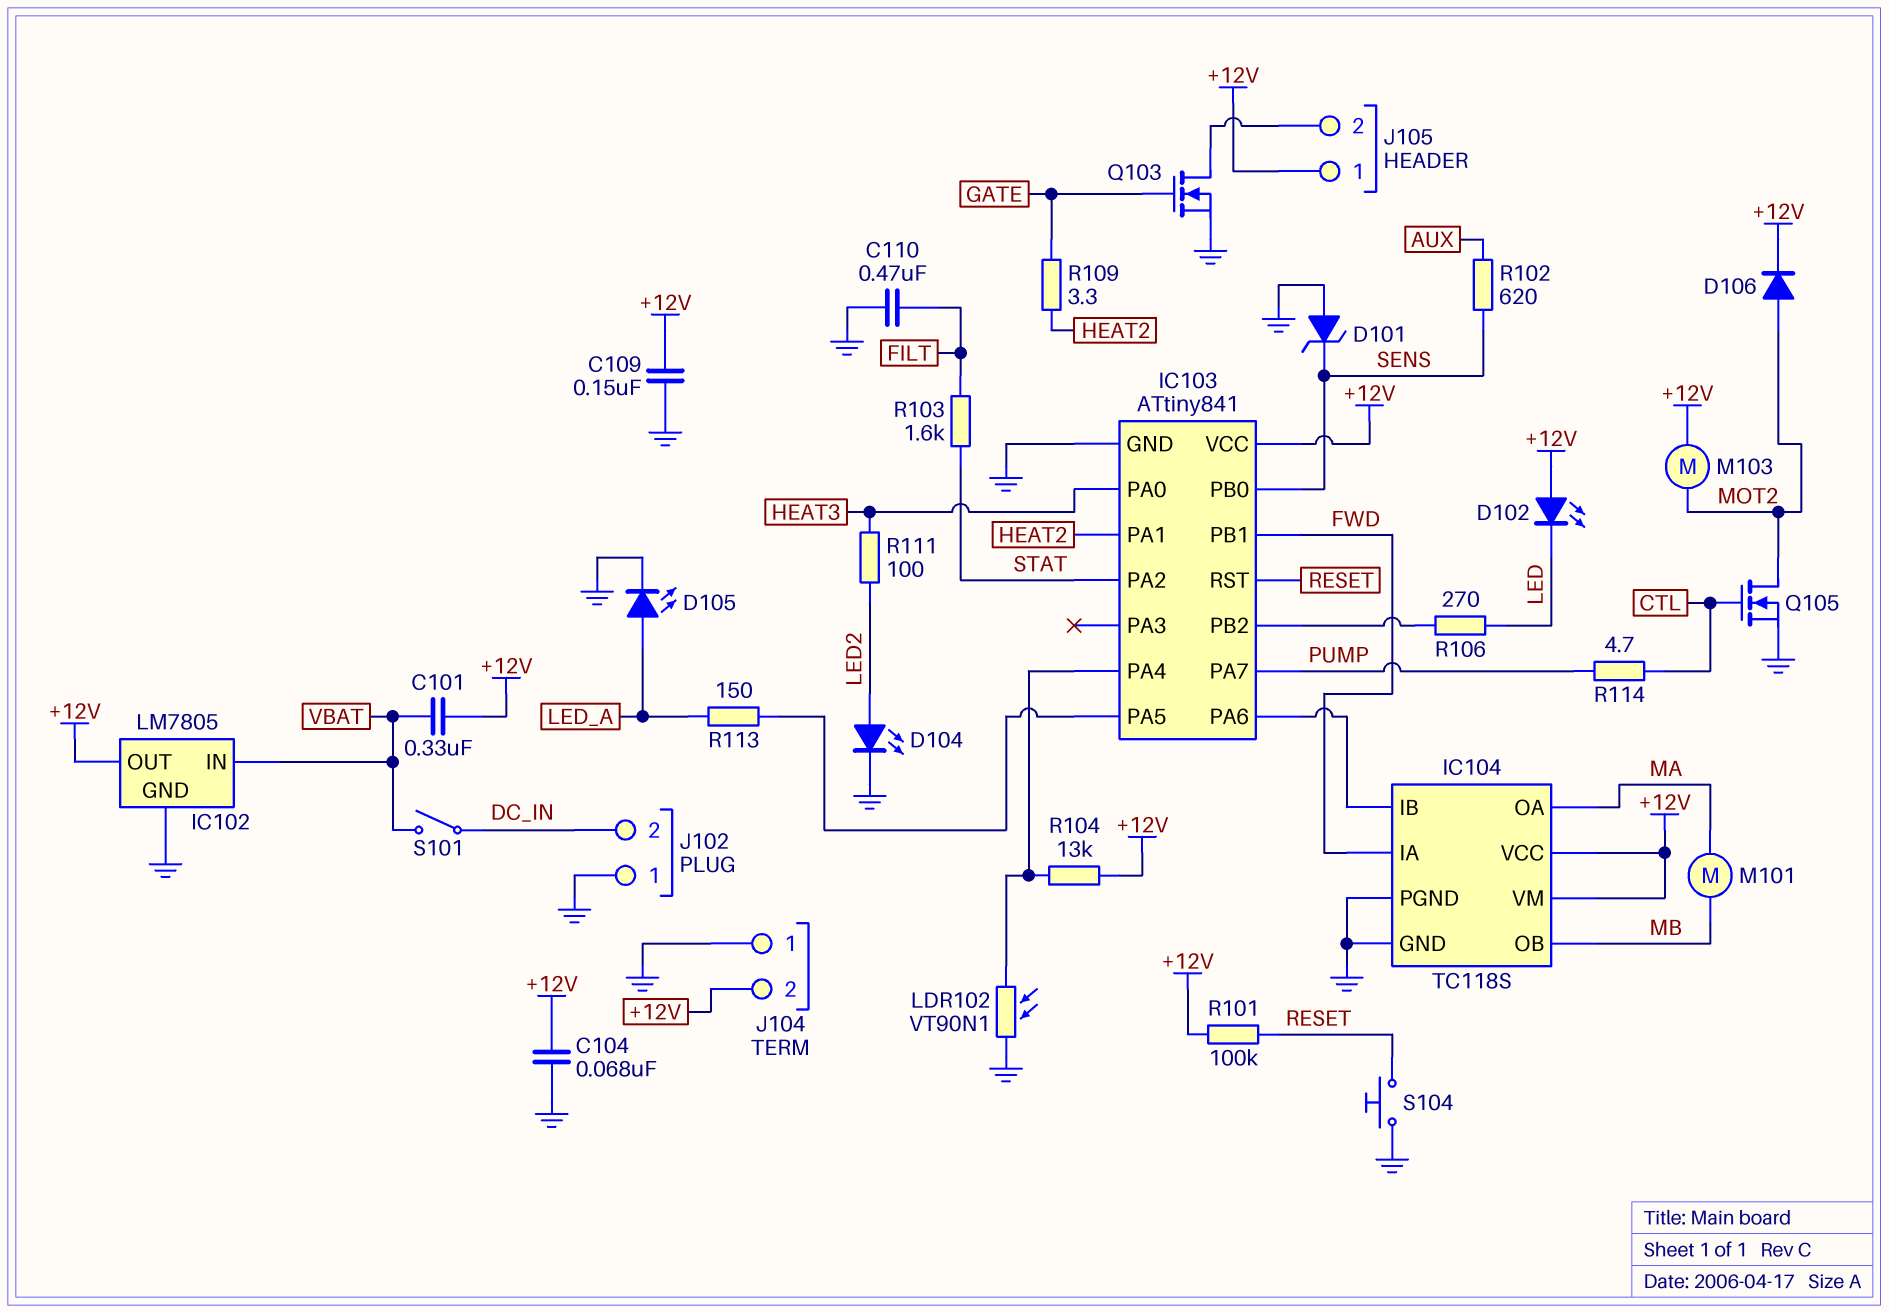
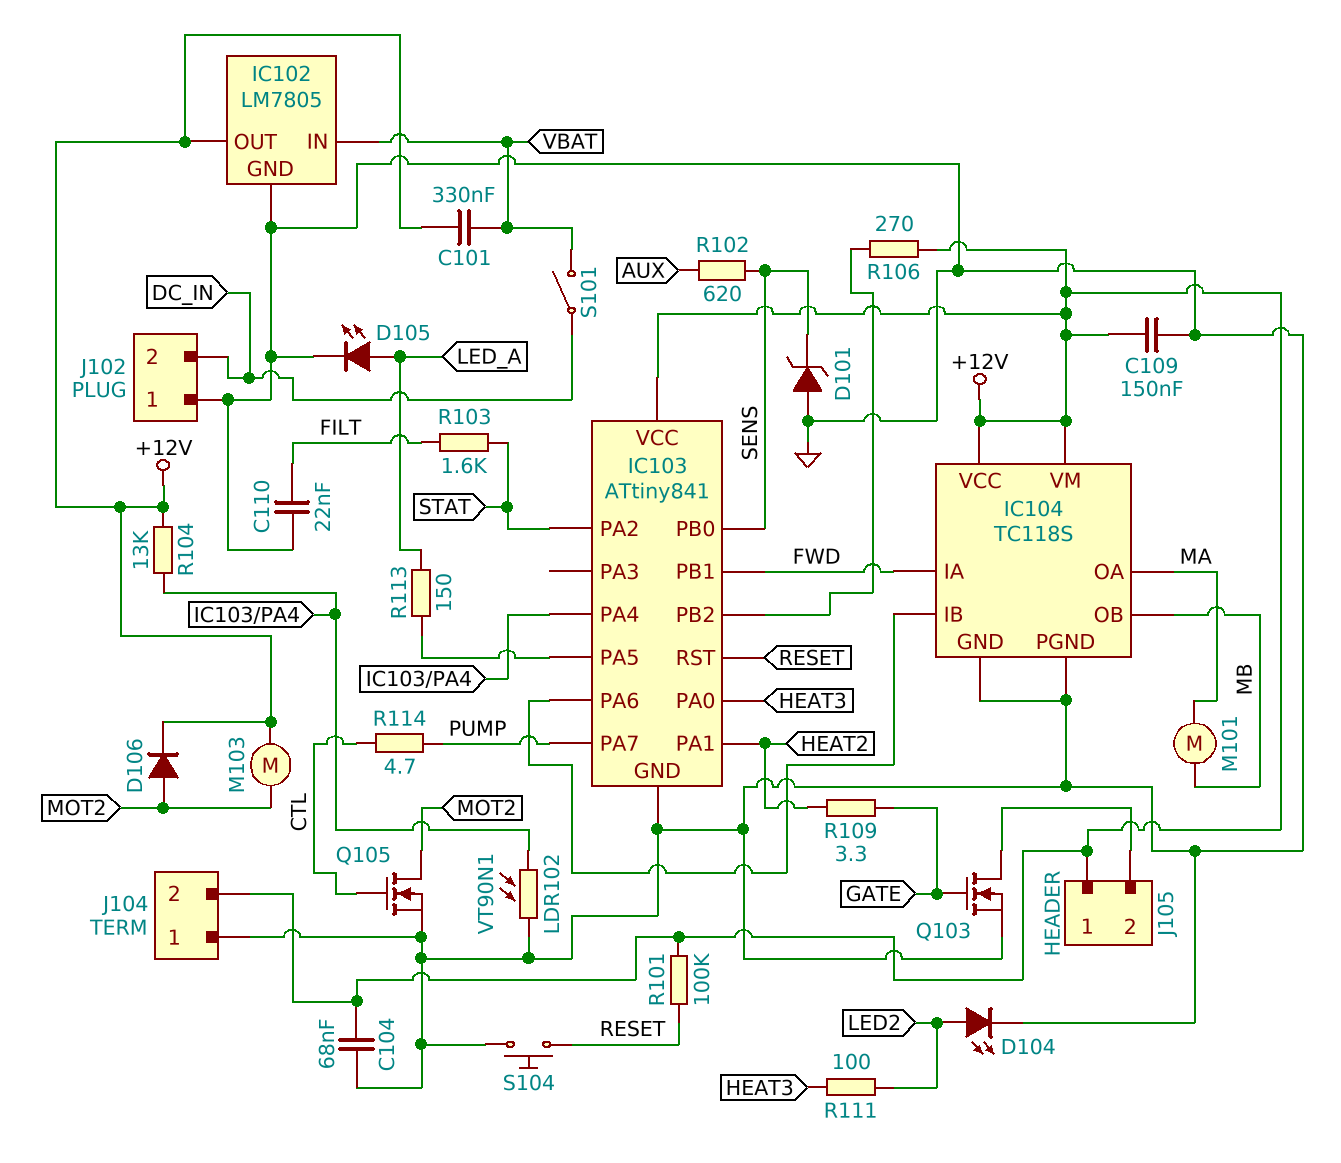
C110: 470nF (FILT, GND) -> 22nF (FILT, GND)
D102: LED (A +12V, K LED) -> none
R106: 270 (IC103/PB2, LED) -> 270 (+12V, IC103/PB2)

